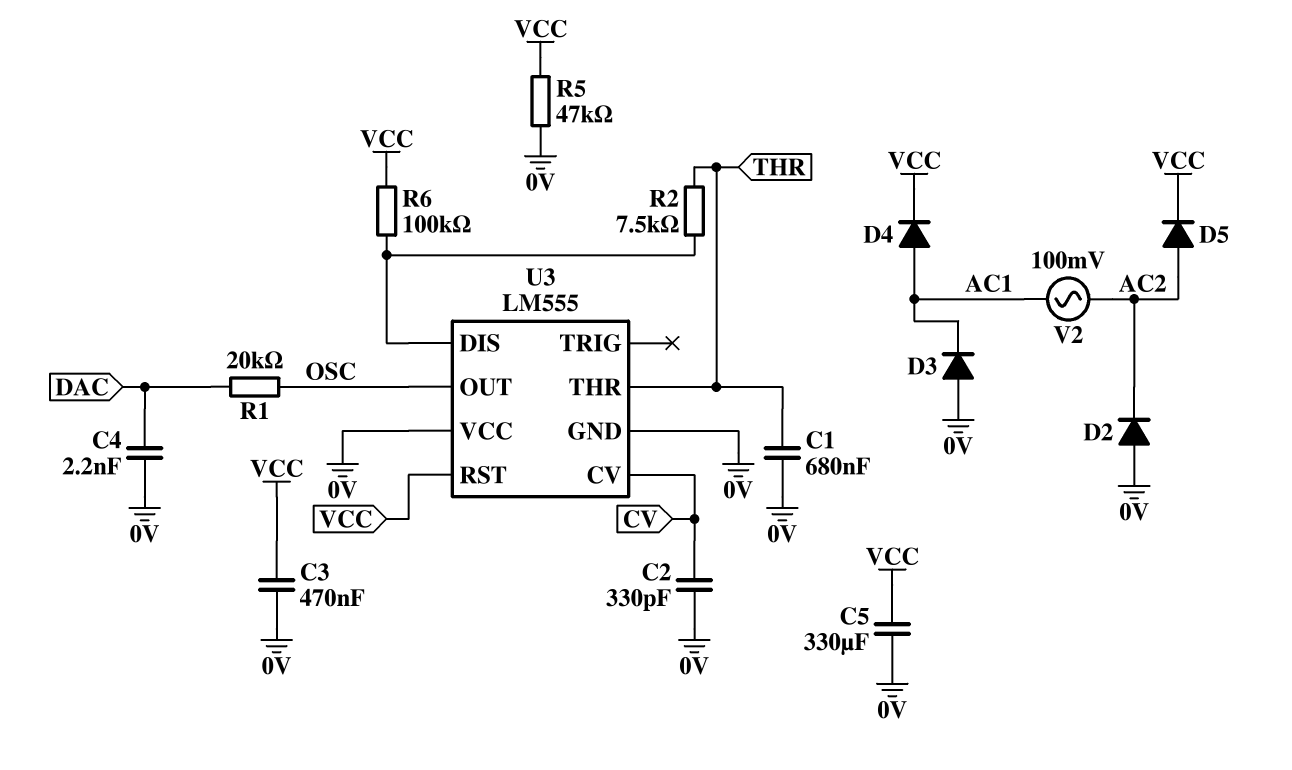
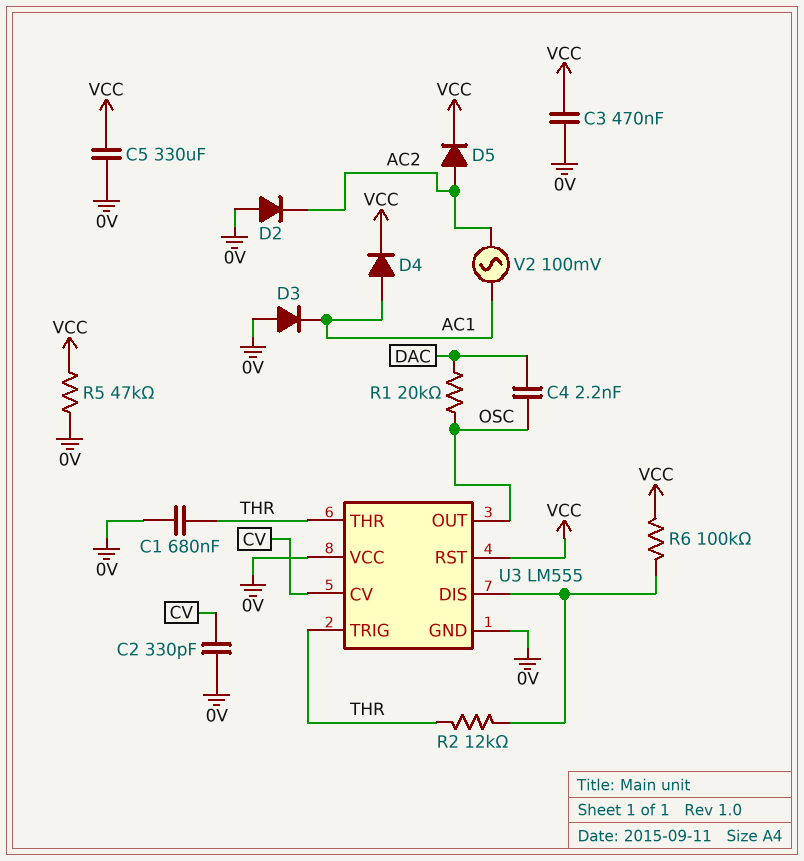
C4: 2.2nF (0V, DAC) -> 2.2nF (DAC, OSC)
R2: 7.5k (THR, U3/DIS) -> 12k (THR, U3/DIS)
U3 pin TRIG: none -> THR

